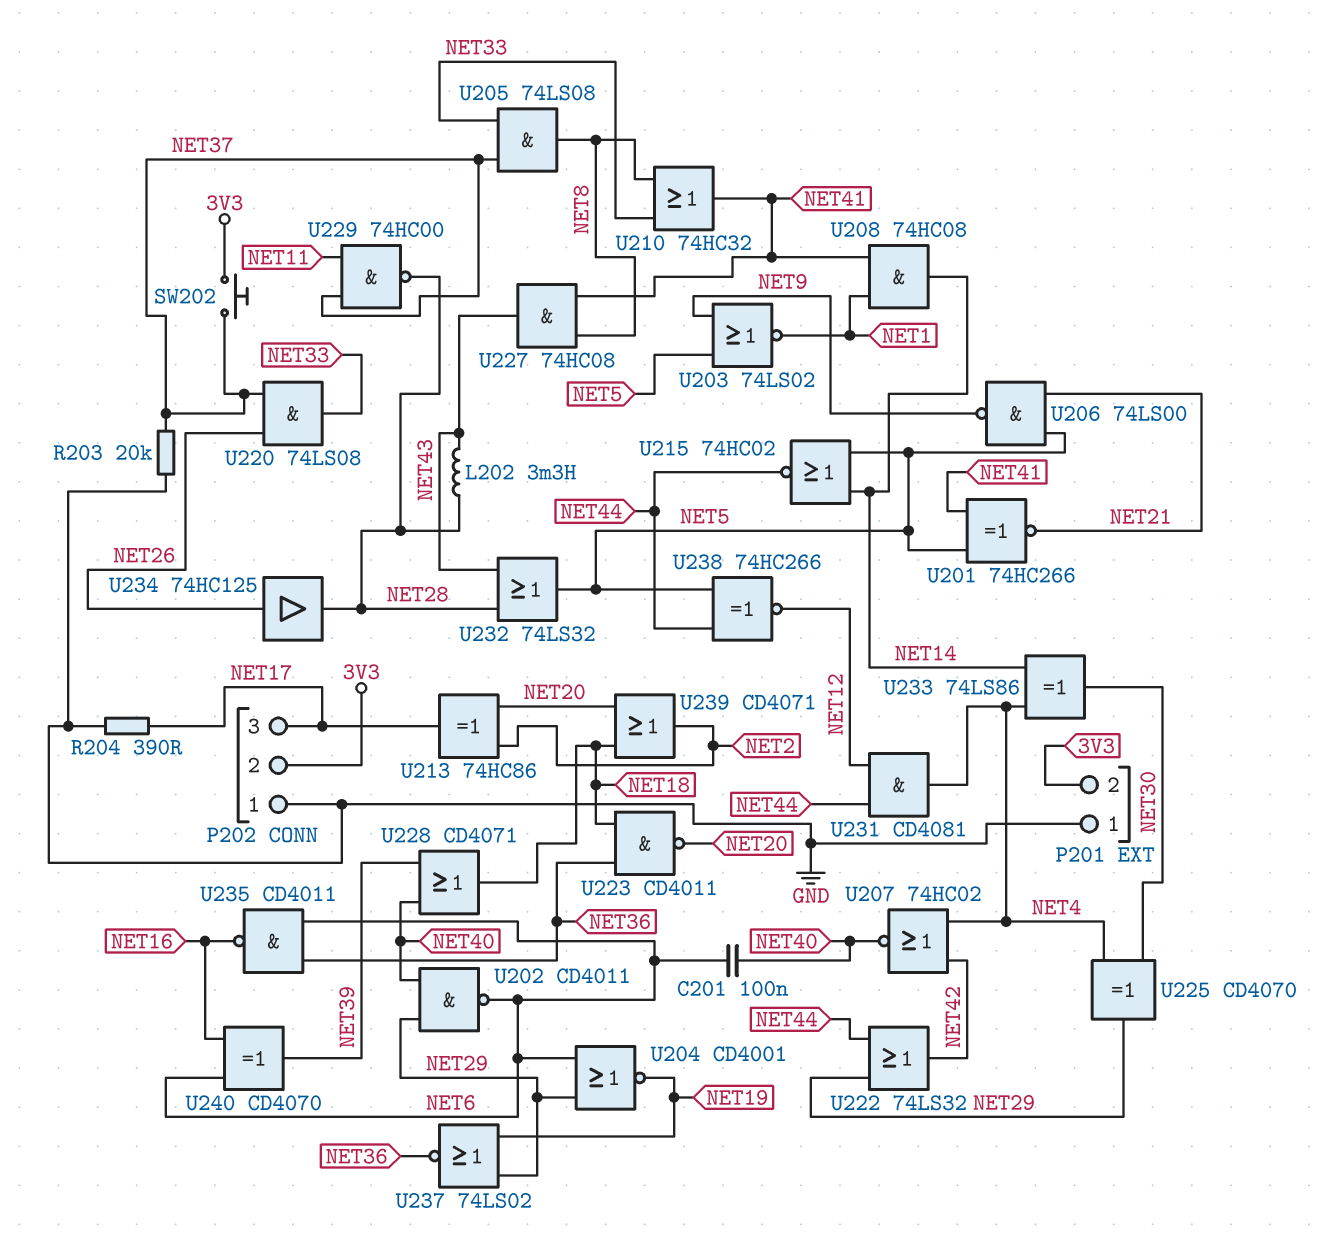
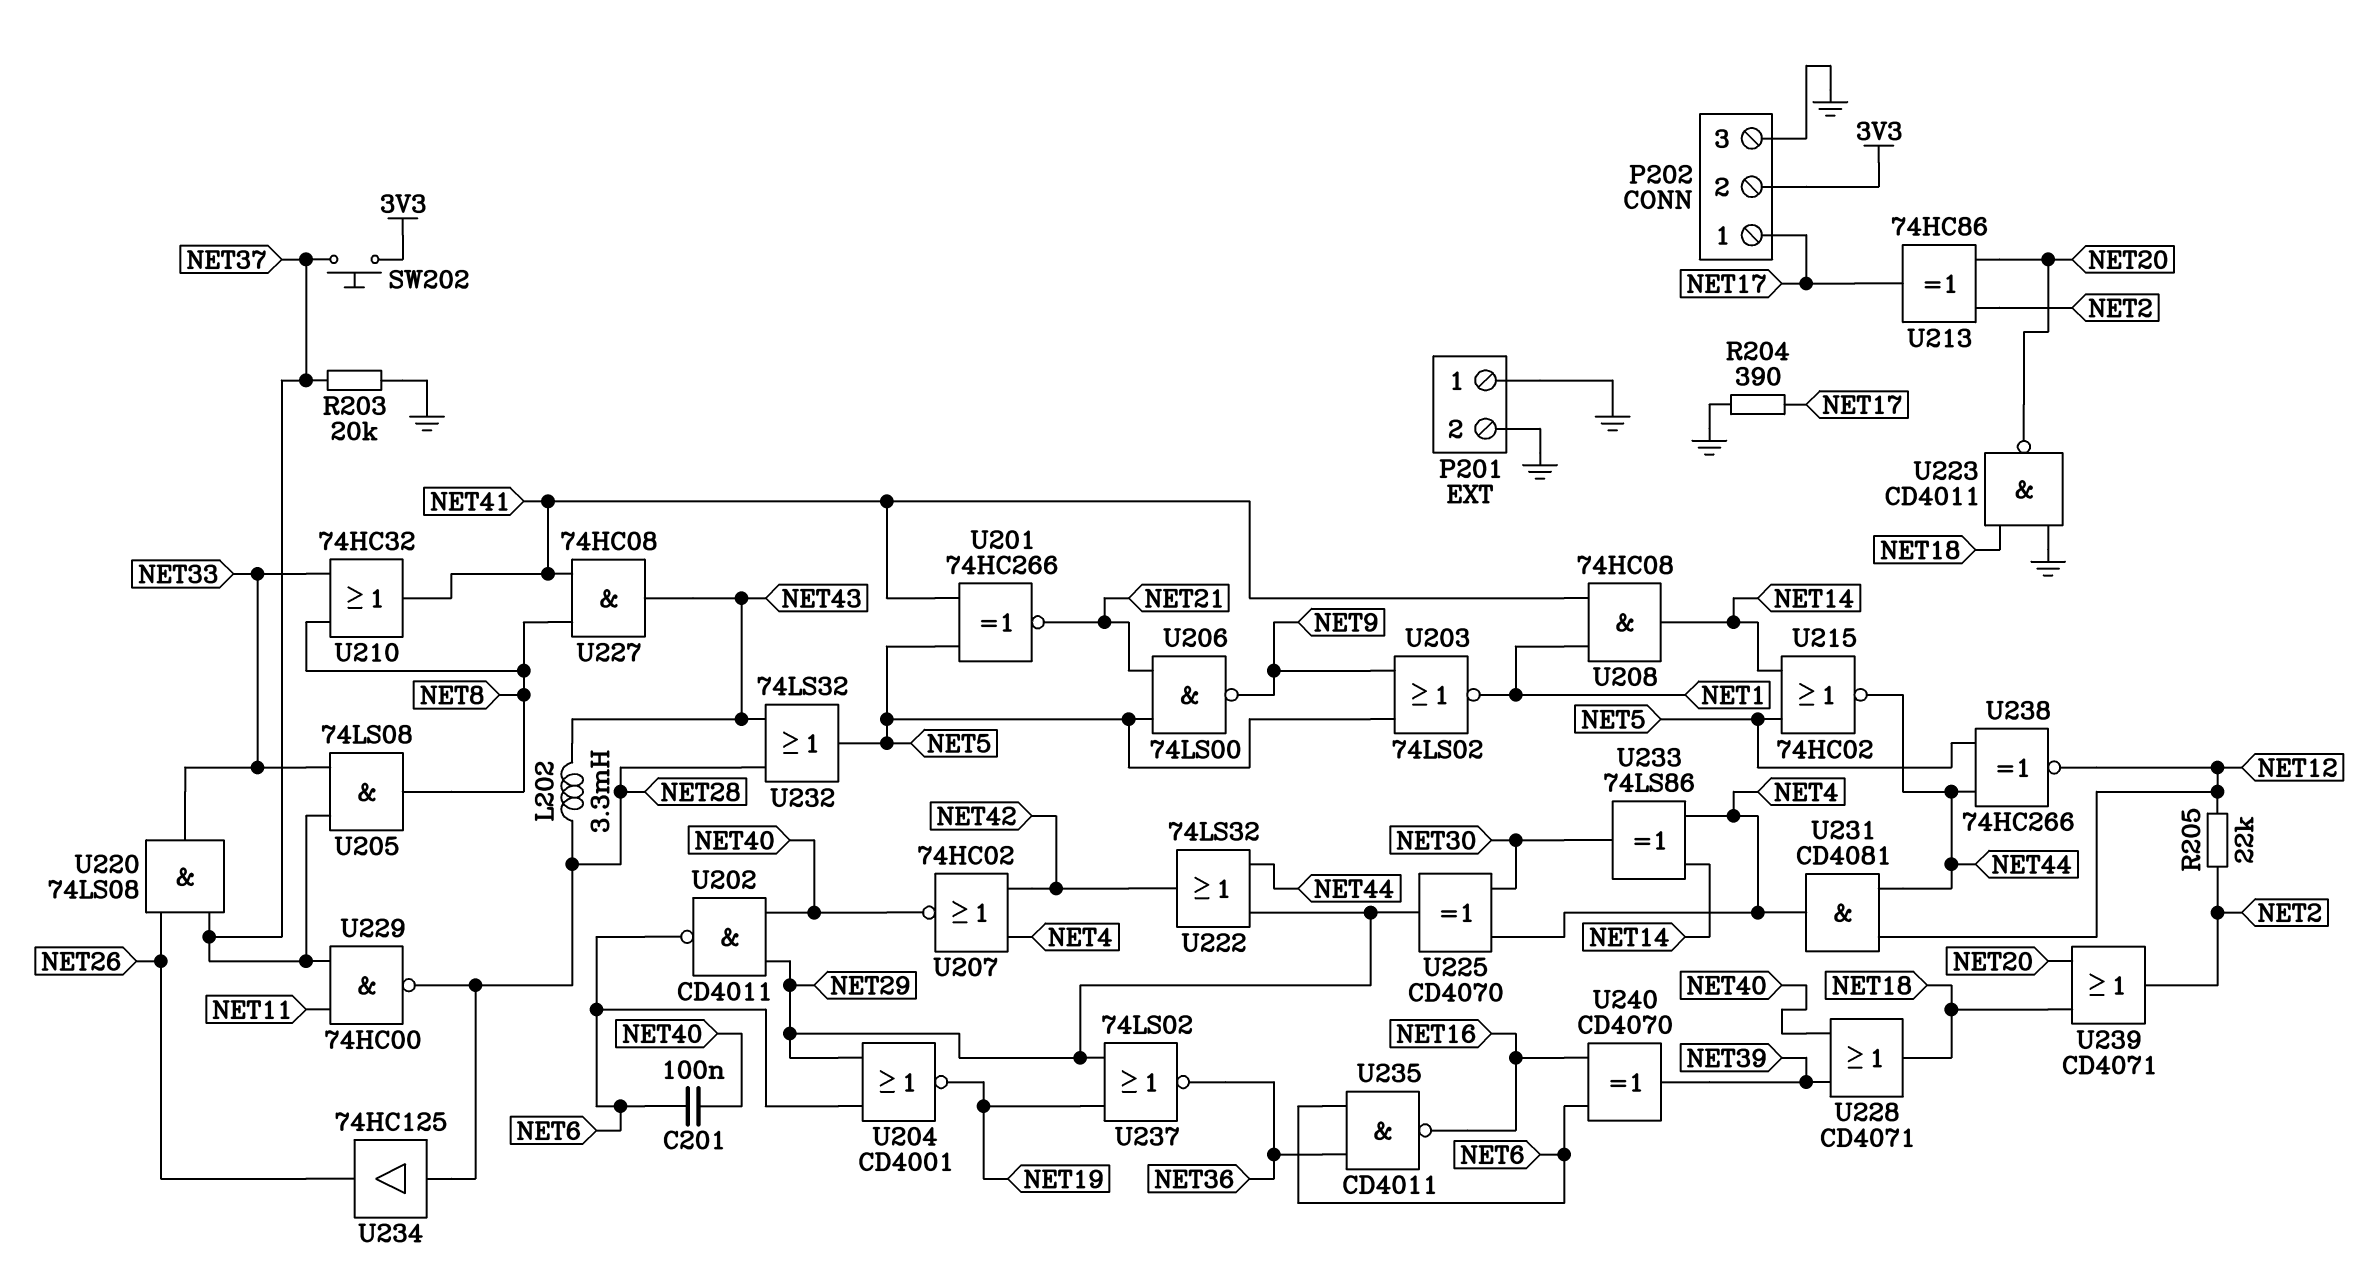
P201 pin 2: 3V3 -> GND
P202 pin 1: GND -> NET17
P202 pin 3: NET17 -> GND
R205: none -> 22k (NET2, NET12)
U223: NAND CD4011 (in NET18, in NET36, out NET20) -> NAND CD4011 (in GND, in NET18, out NET20)
U234: buffer 74HC125 (in NET26, out NET28) -> buffer 74HC125 (in NET28, out NET26)

